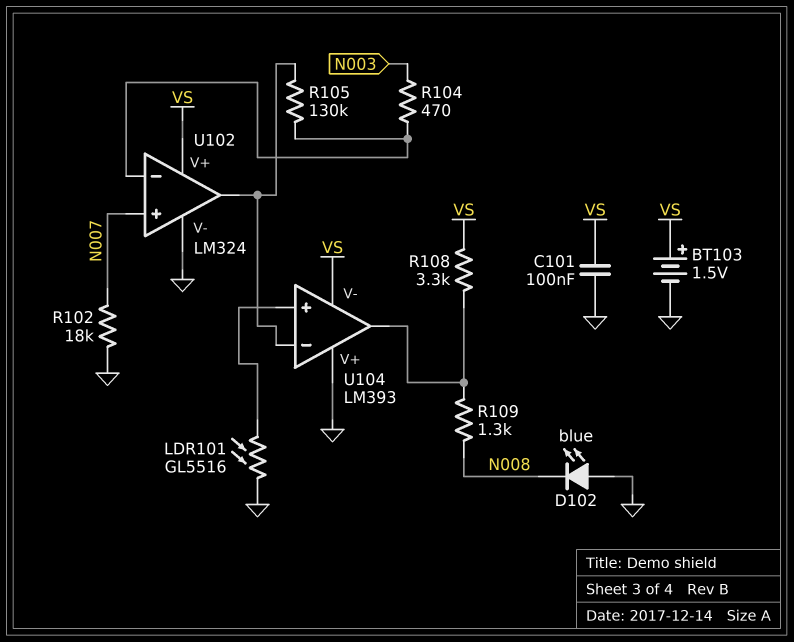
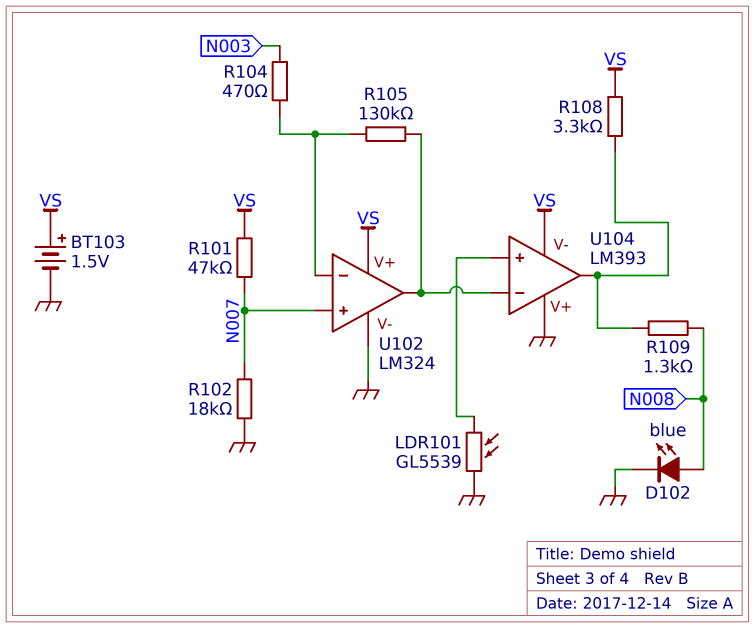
C101: 100nF (GND, VS) -> none
D102: LED blue (A GND, K N008) -> LED blue (A N008, K GND)
LDR101: GL5516 (GND, U104/in+) -> GL5539 (GND, U104/in+)
R101: none -> 47k (N007, VS)

